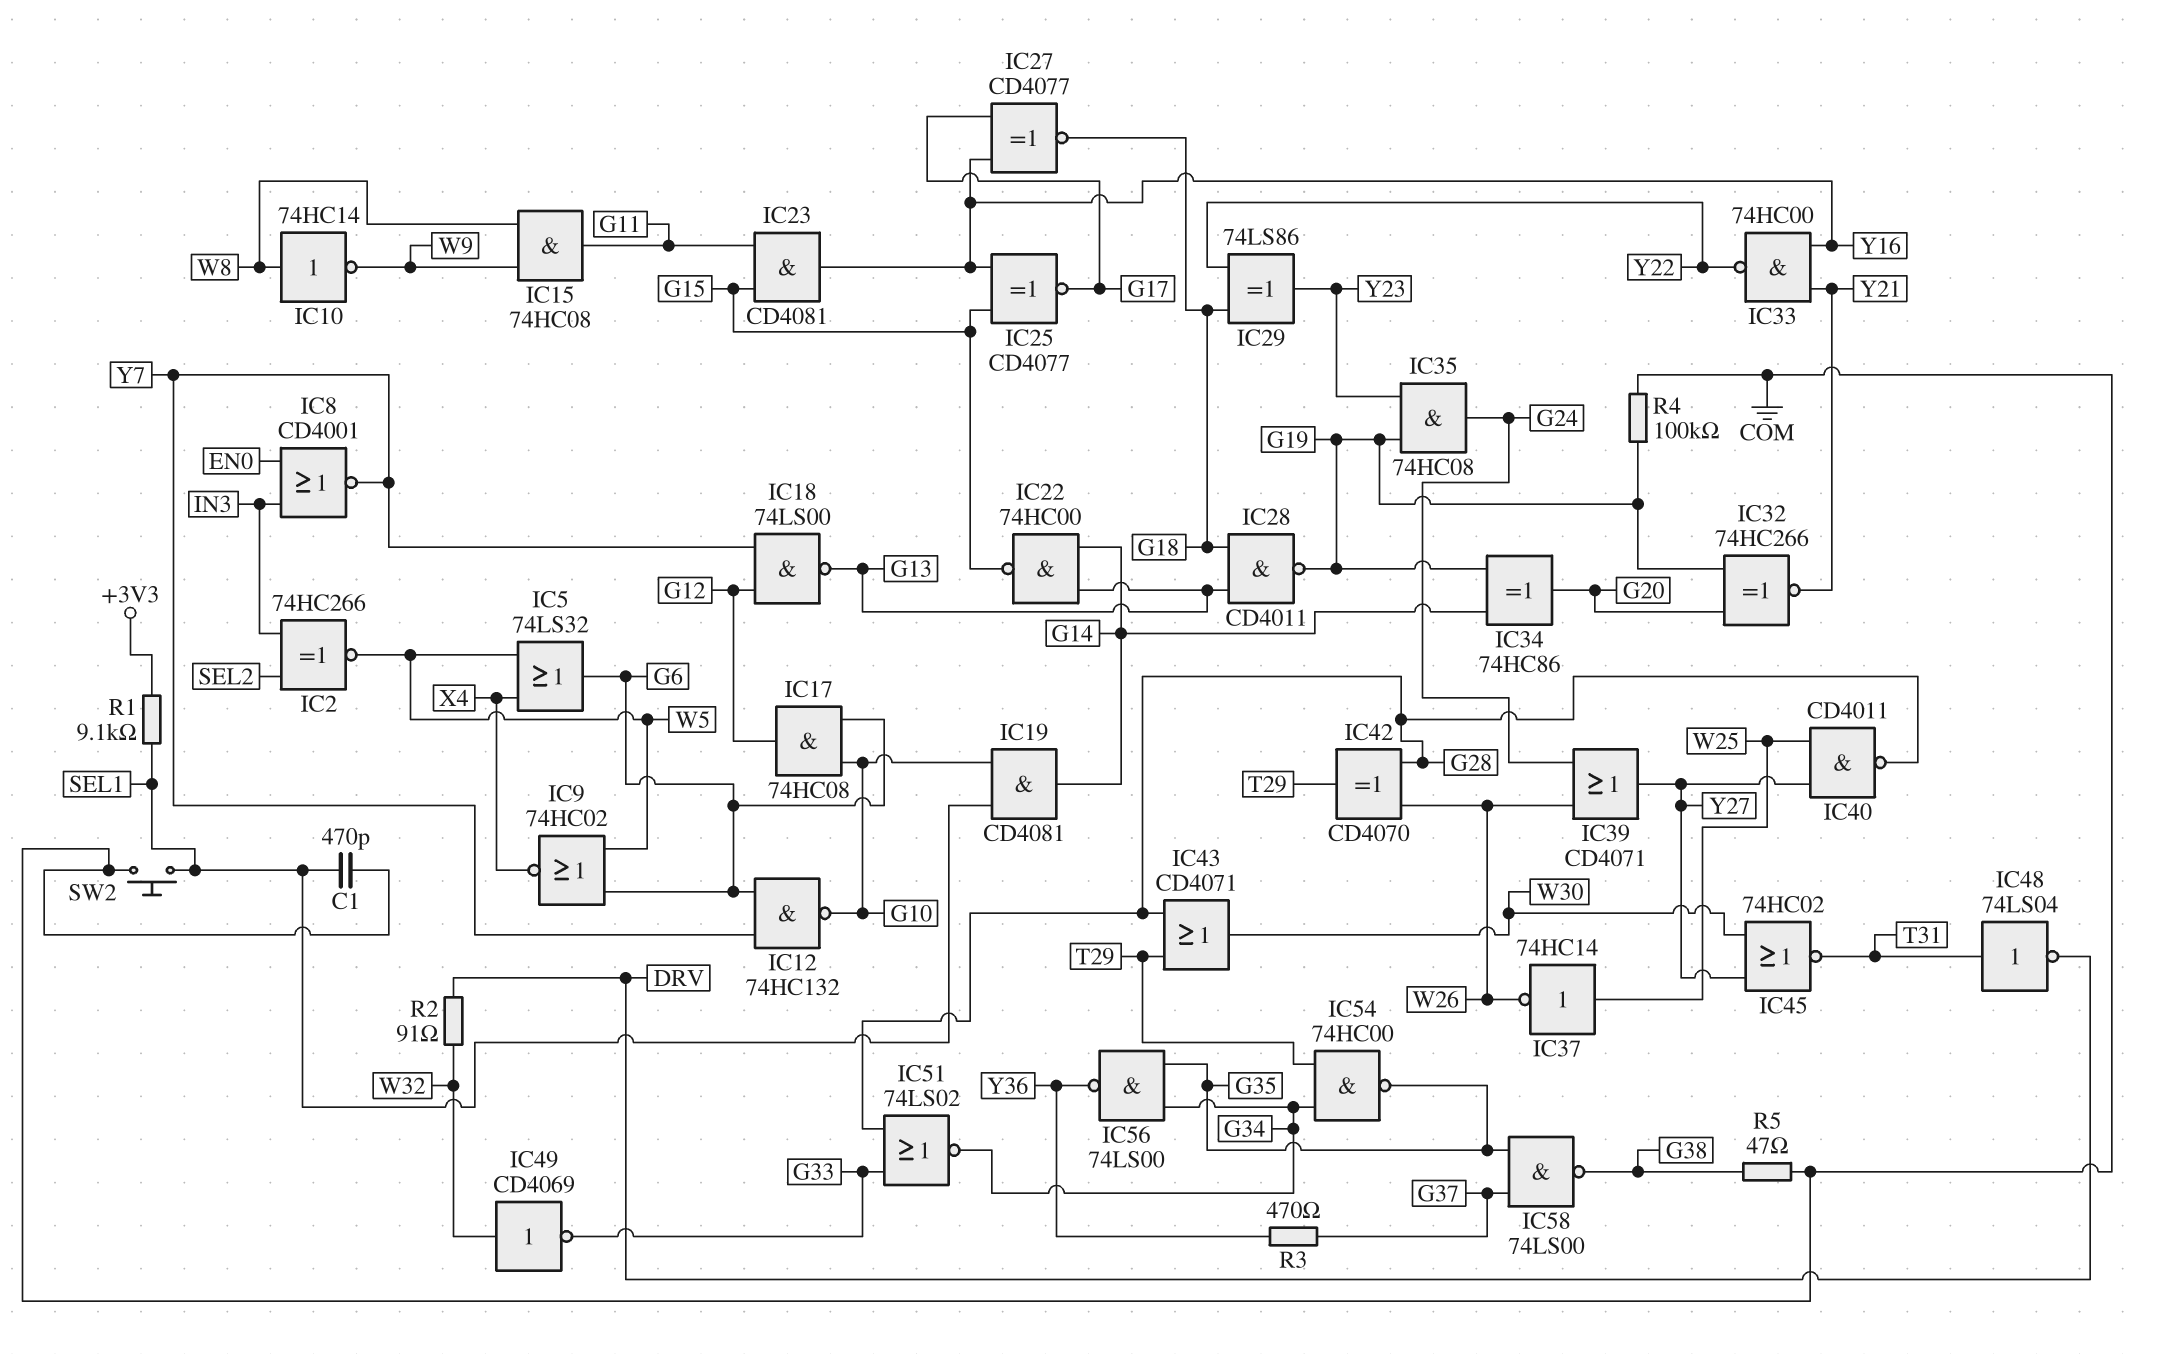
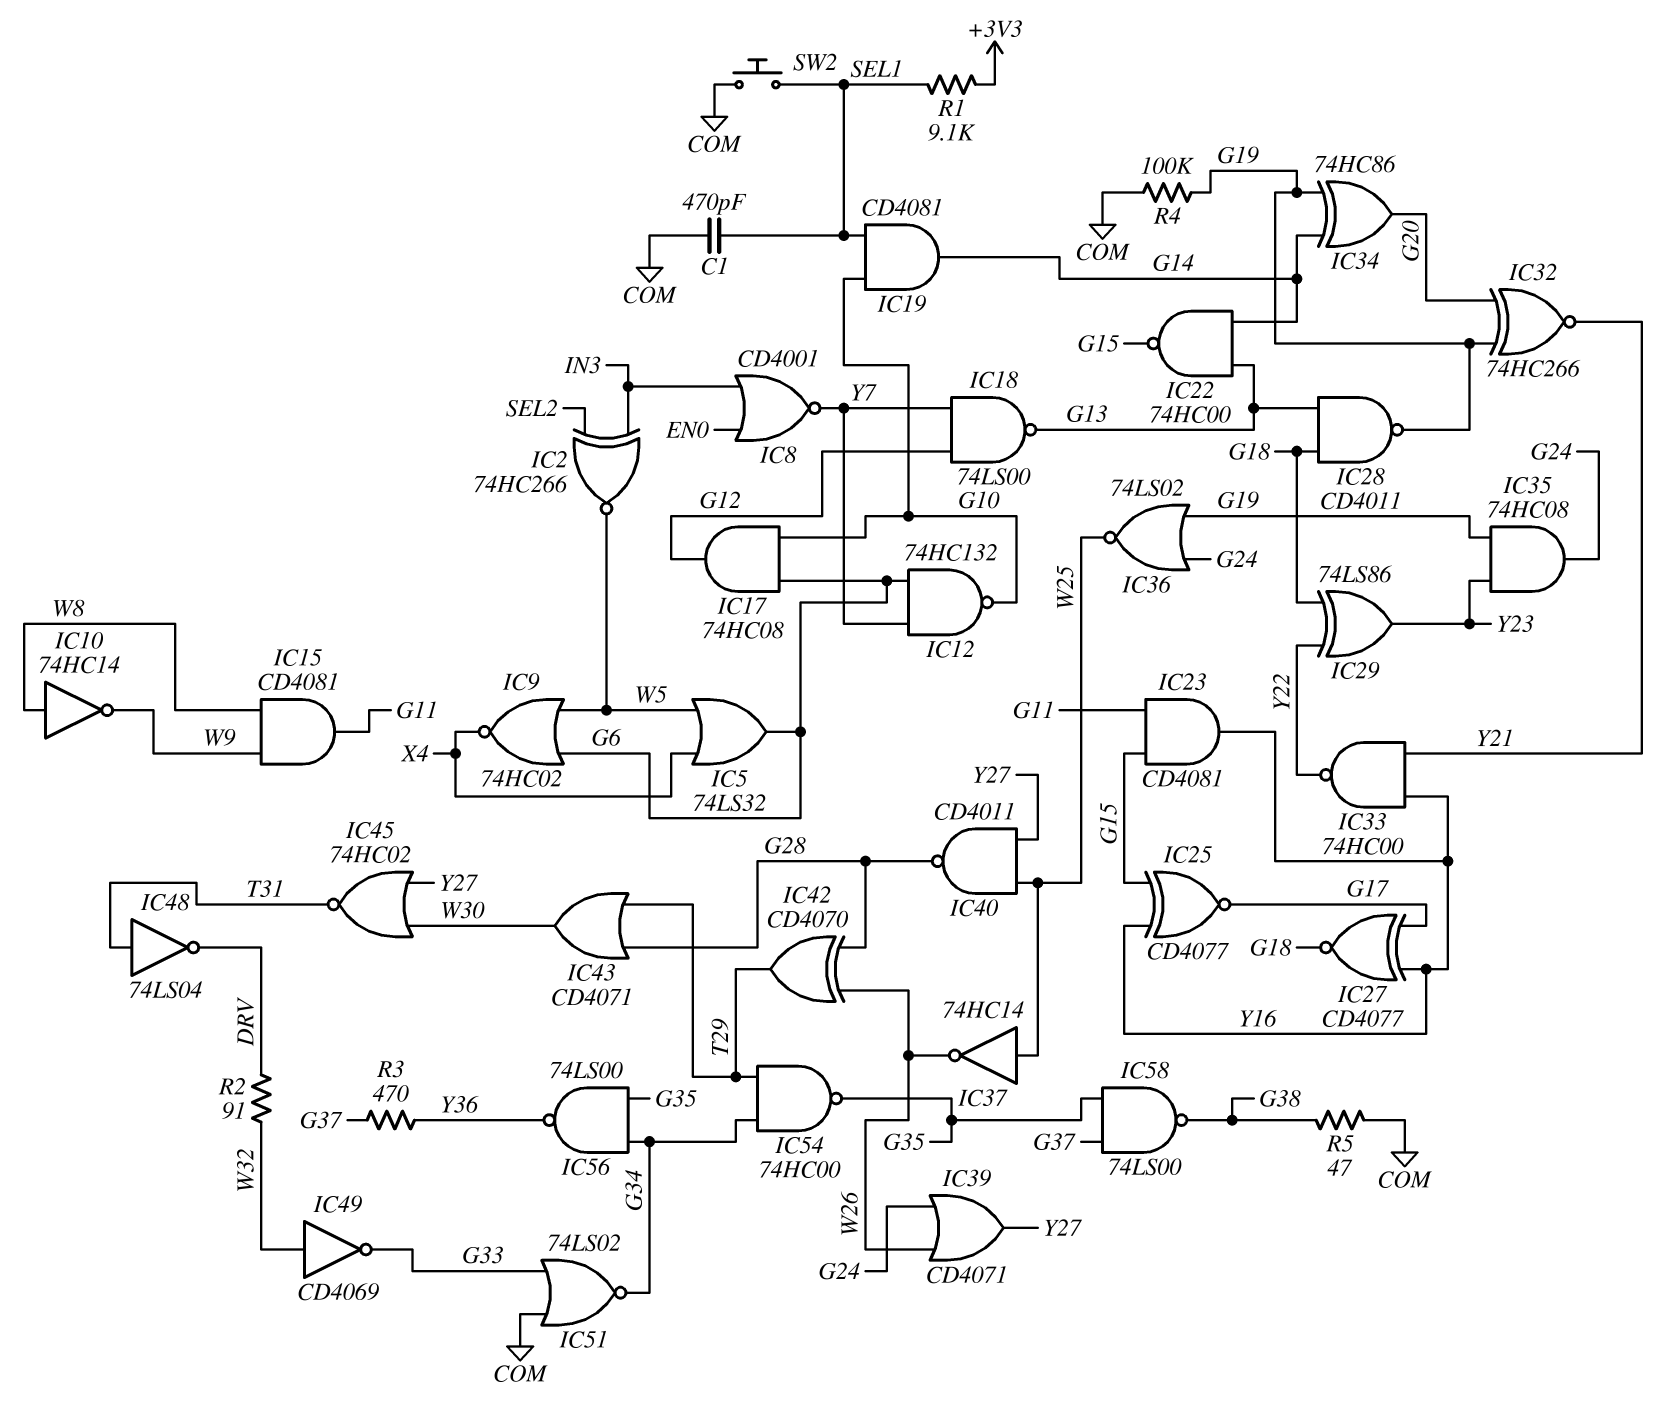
IC15: AND 74HC08 (in W8, in W9, out G11) -> AND CD4081 (in W8, in W9, out G11)
IC36: none -> NOR 74LS02 (in G19, in G24, out W25)
IC51: NOR 74LS02 (in G28, in G33, out G34) -> NOR 74LS02 (in COM, in G33, out G34)

